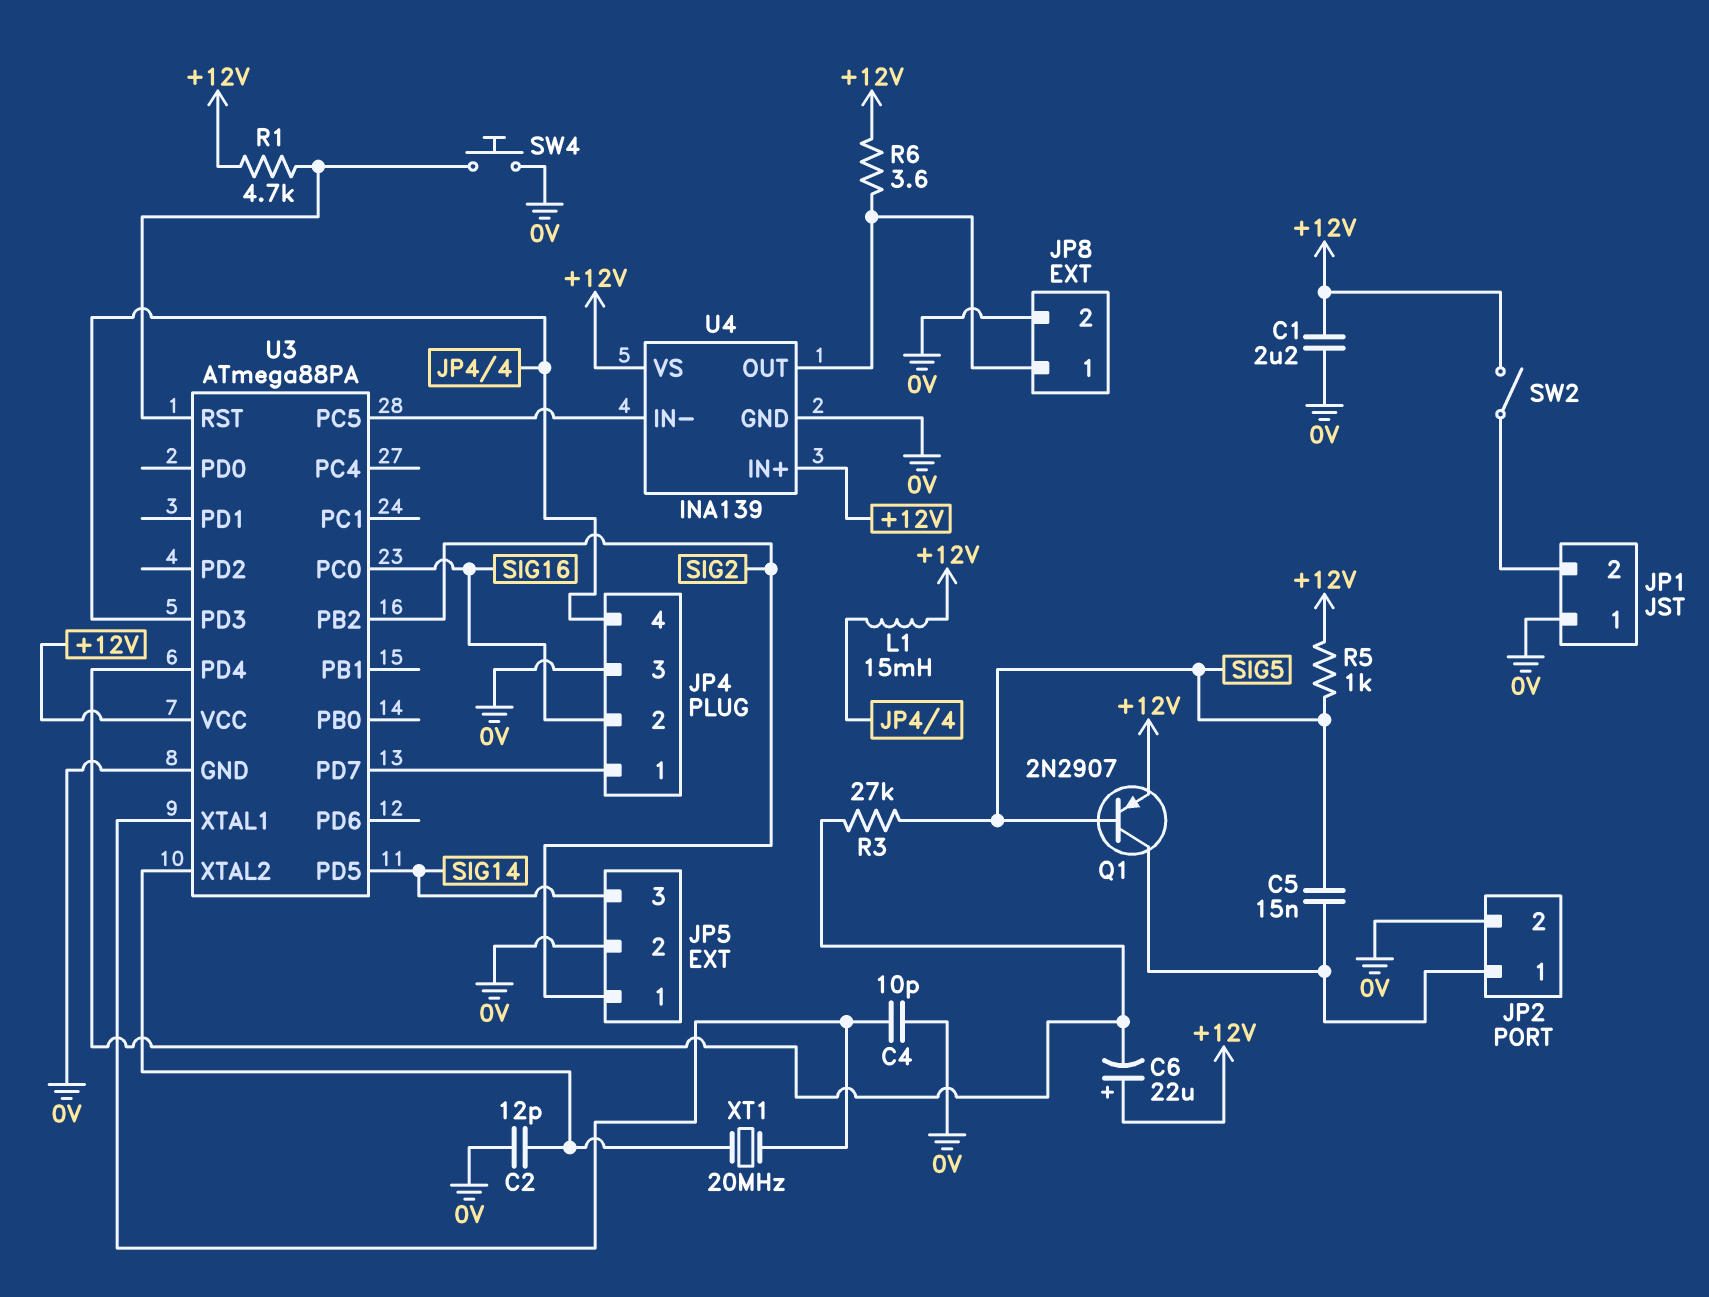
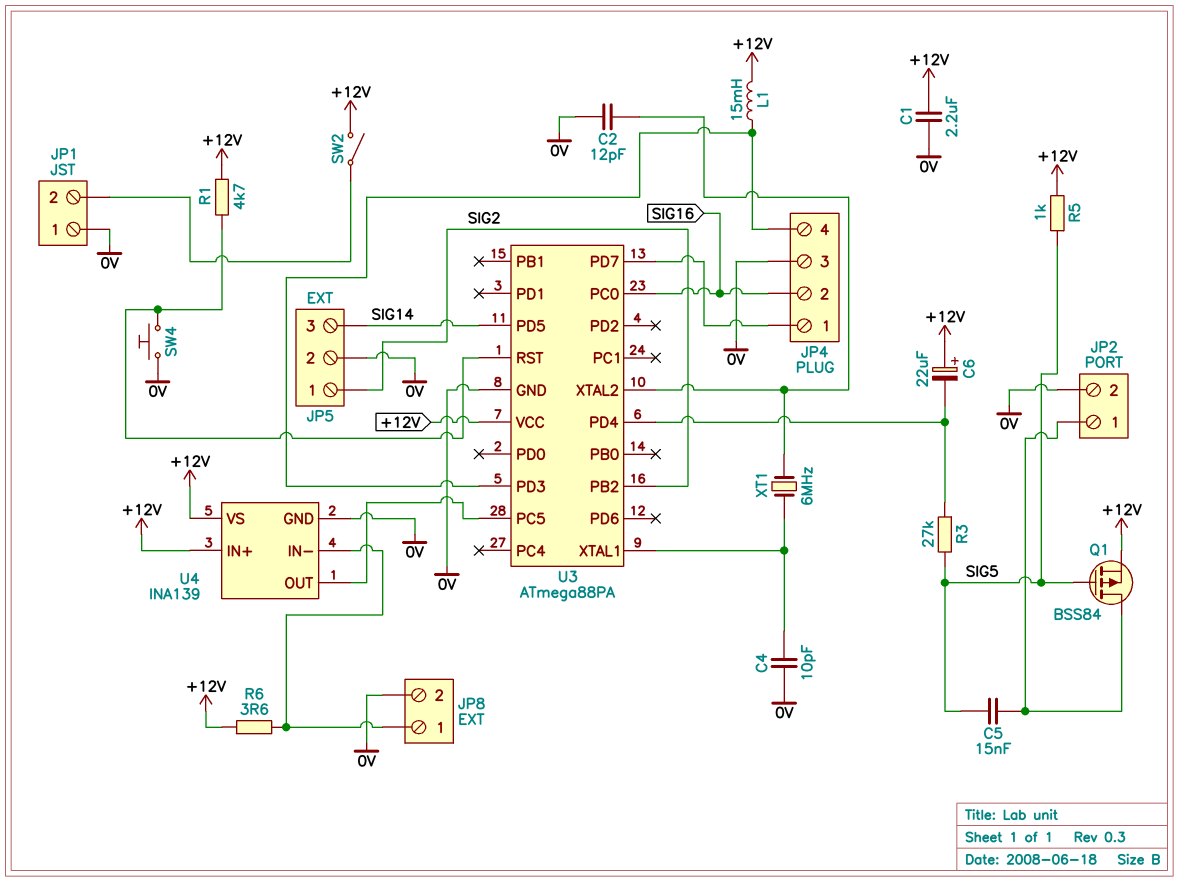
Q1: PNP 2N2907 (B SIG5, C JP2/1, E +12V) -> PMOS BSS84 (G SIG5, D JP2/1, S +12V)
U4 pin IN-: U3/PC5 -> JP8/1
U4 pin OUT: JP8/1 -> U3/PC5
XT1: 20MHz (U3/XTAL1, U3/XTAL2) -> 6MHz (U3/XTAL1, U3/XTAL2)

